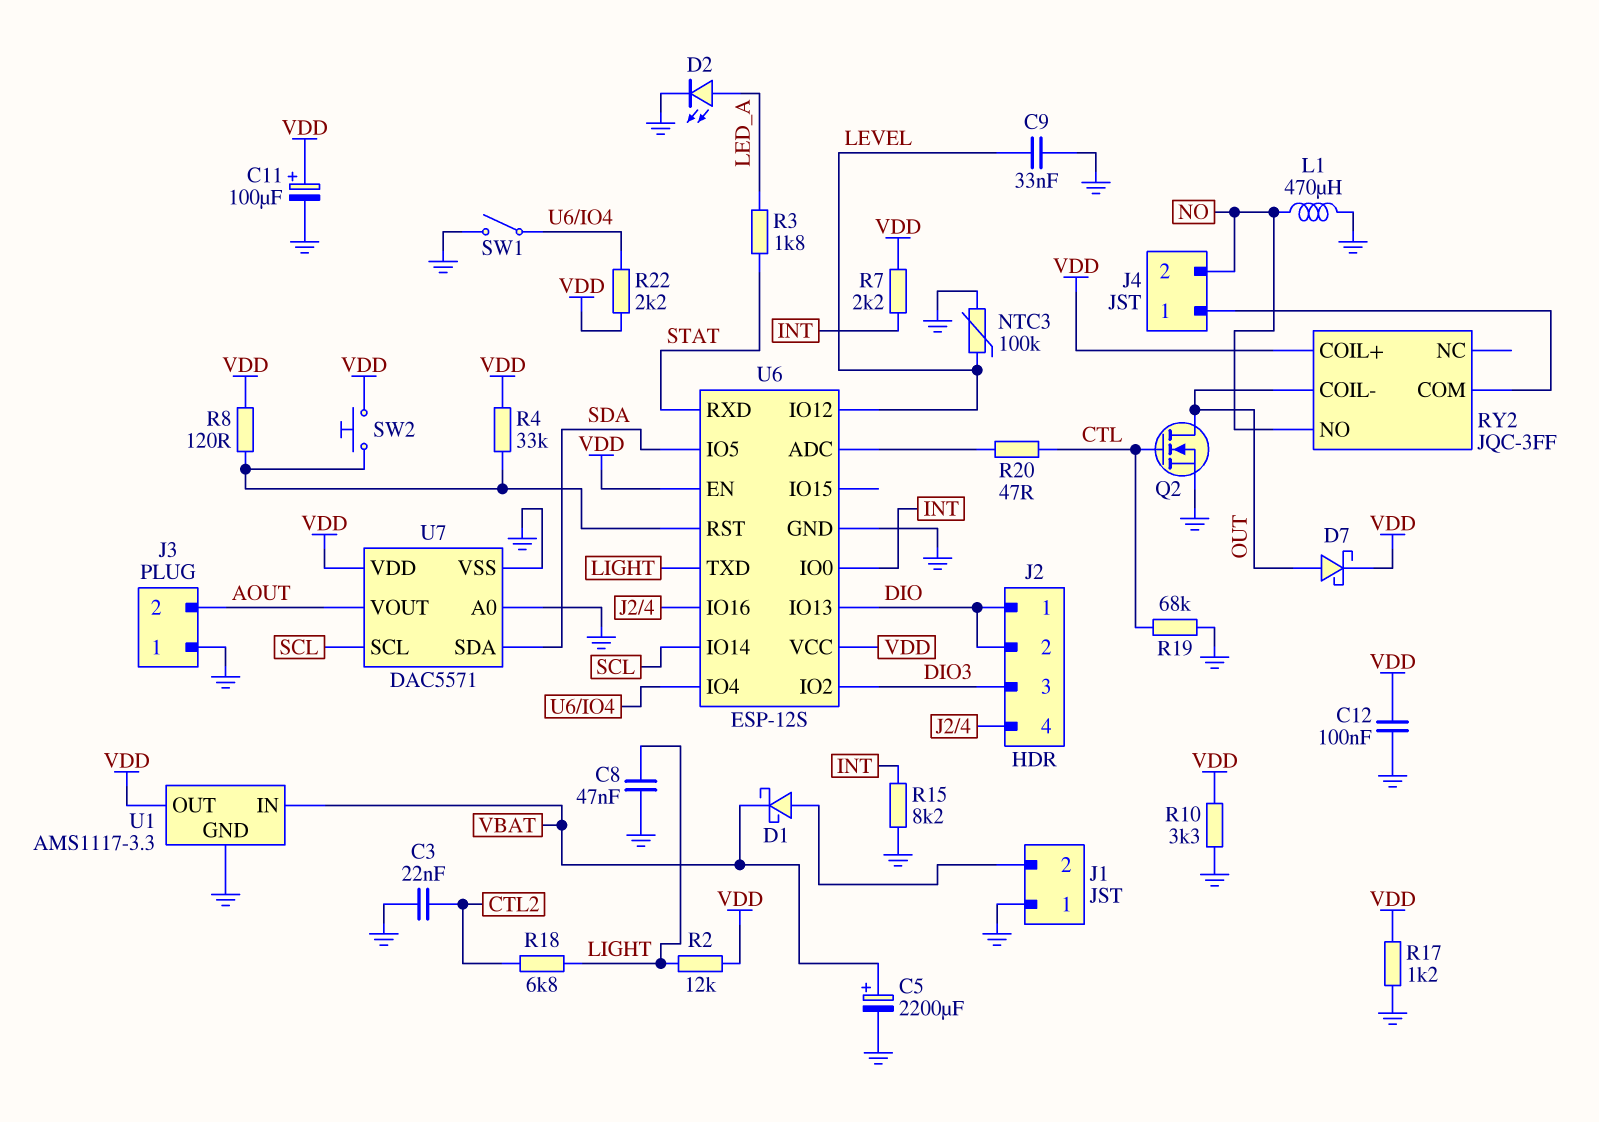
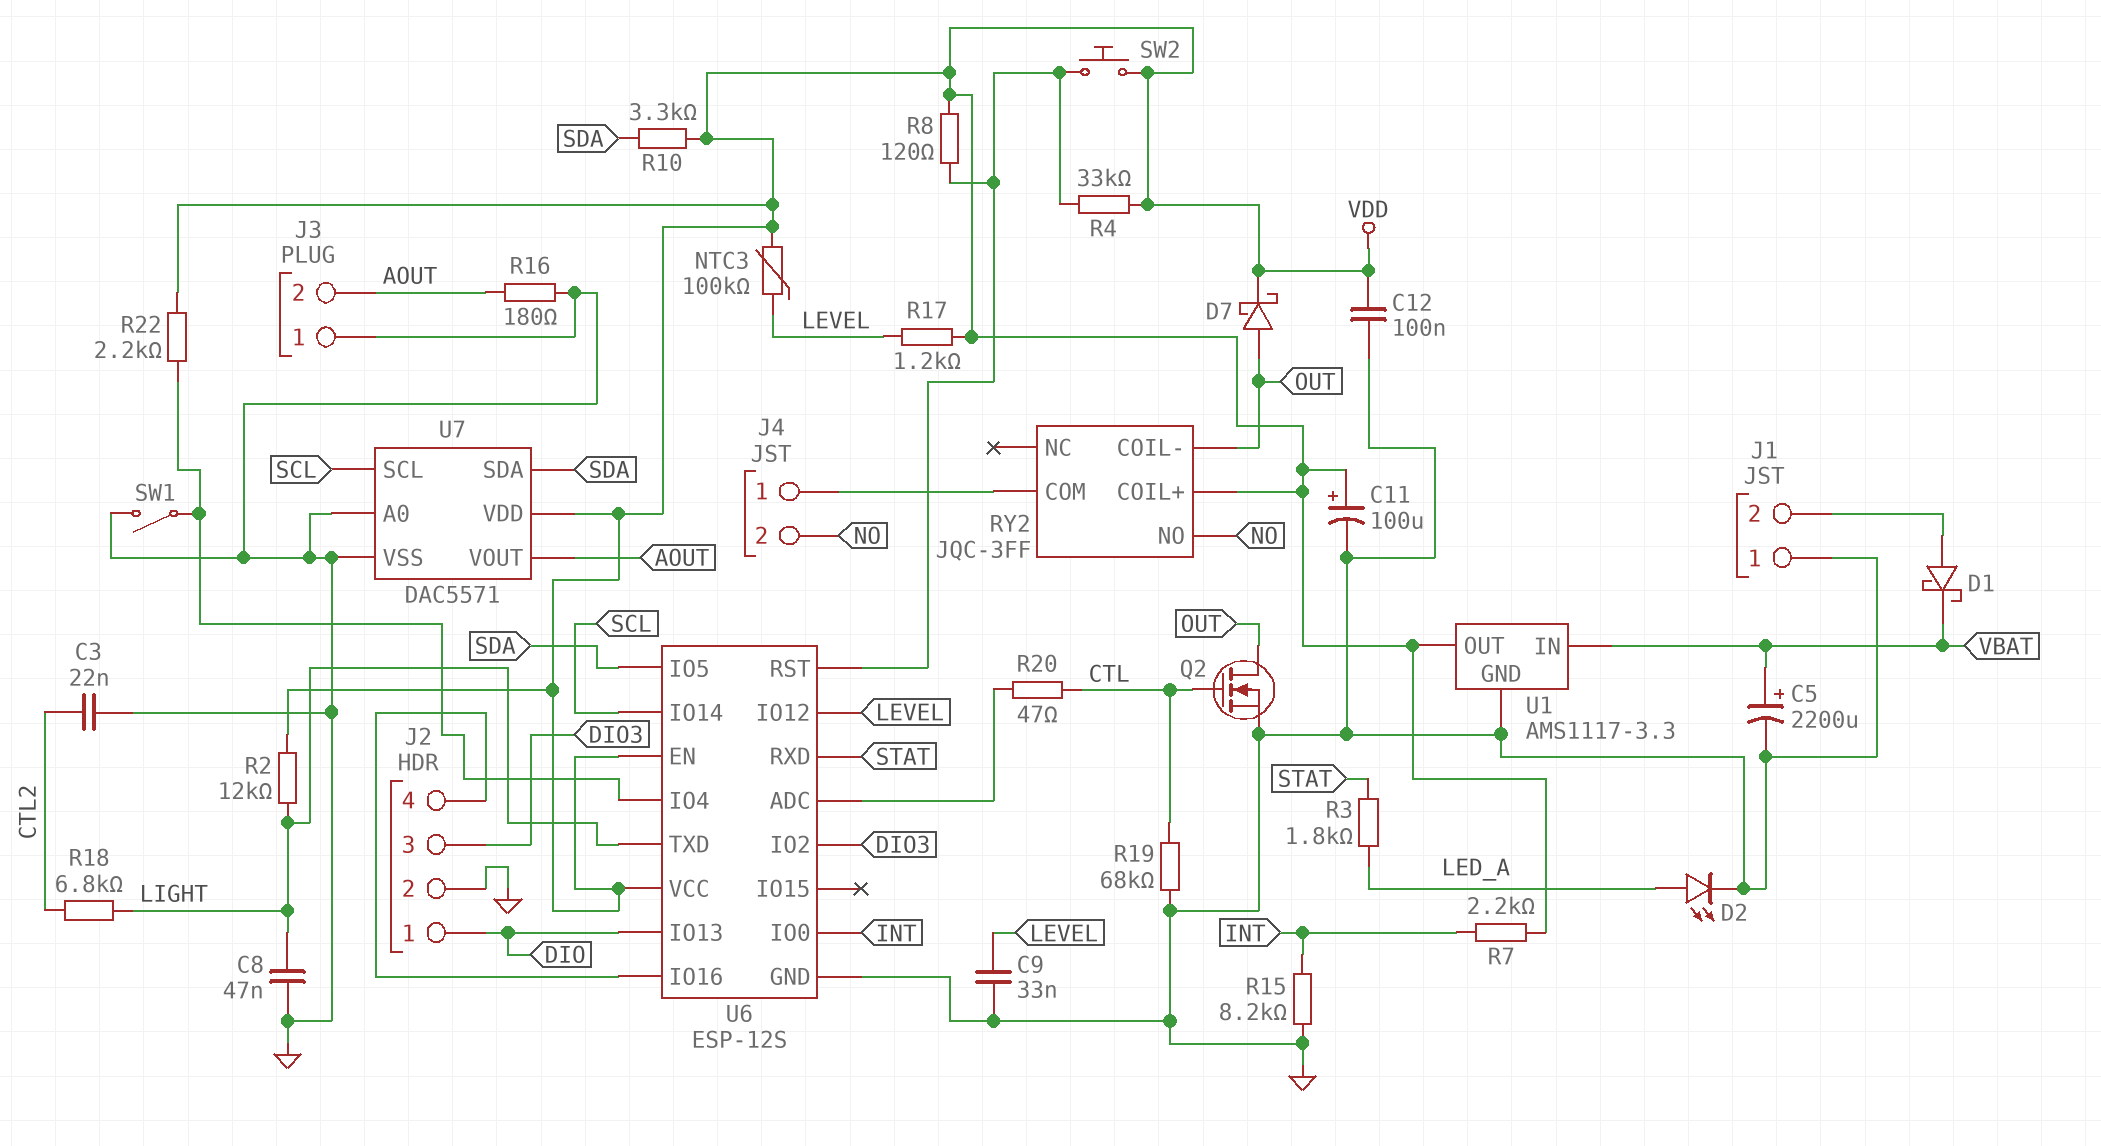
J2 pin 2: DIO -> GND
L1: 470uH (GND, NO) -> none
NTC3: 100k (GND, LEVEL) -> 100k (LEVEL, VDD)
R10: 3.3k (GND, VDD) -> 3.3k (SDA, VDD)
R16: none -> 180 (AOUT, GND)
R17: 1.2k (GND, VDD) -> 1.2k (LEVEL, VDD)

